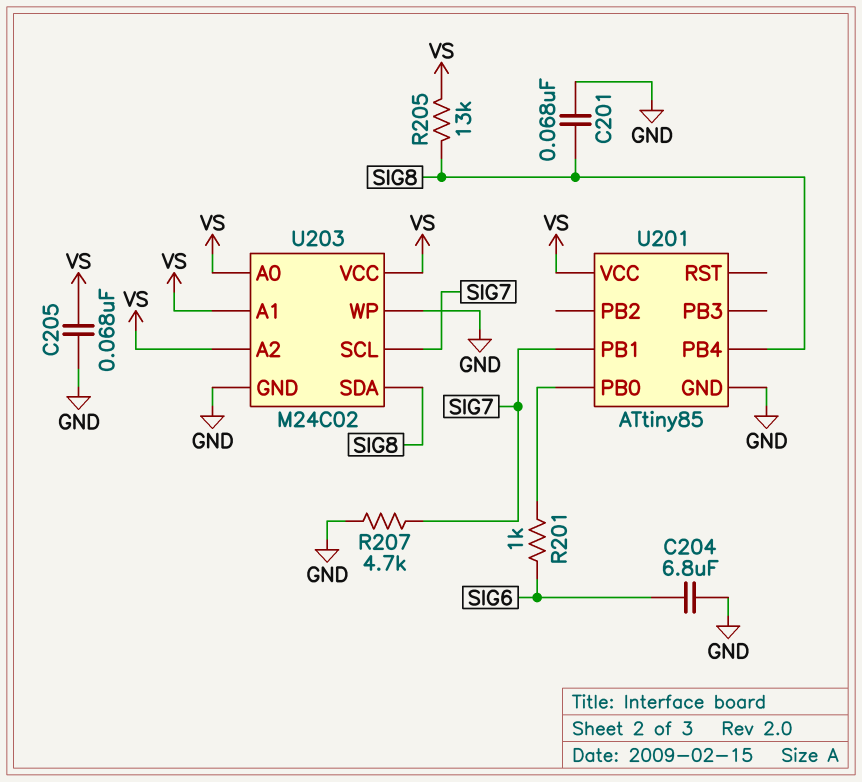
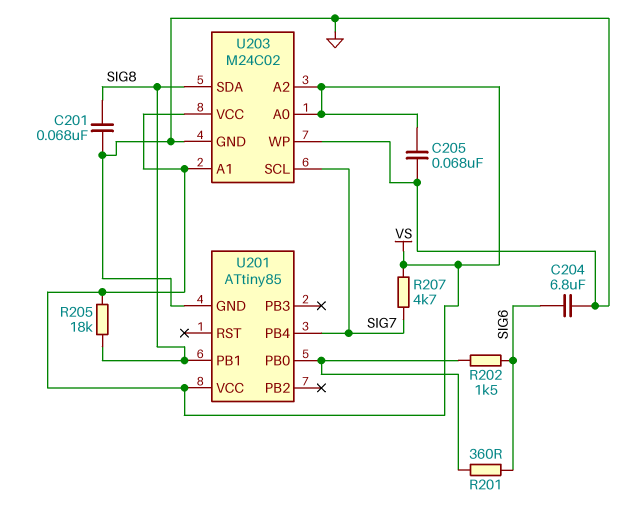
R201: 1k (SIG6, U201/PB0) -> 360 (SIG6, U201/PB0)
R202: none -> 1.5k (SIG6, U201/PB0)
R205: 13k (SIG8, VS) -> 18k (SIG8, VS)
R207: 4.7k (GND, SIG7) -> 4.7k (SIG7, VS)
U201 pin PB1: SIG7 -> SIG8
U201 pin PB4: SIG8 -> SIG7

